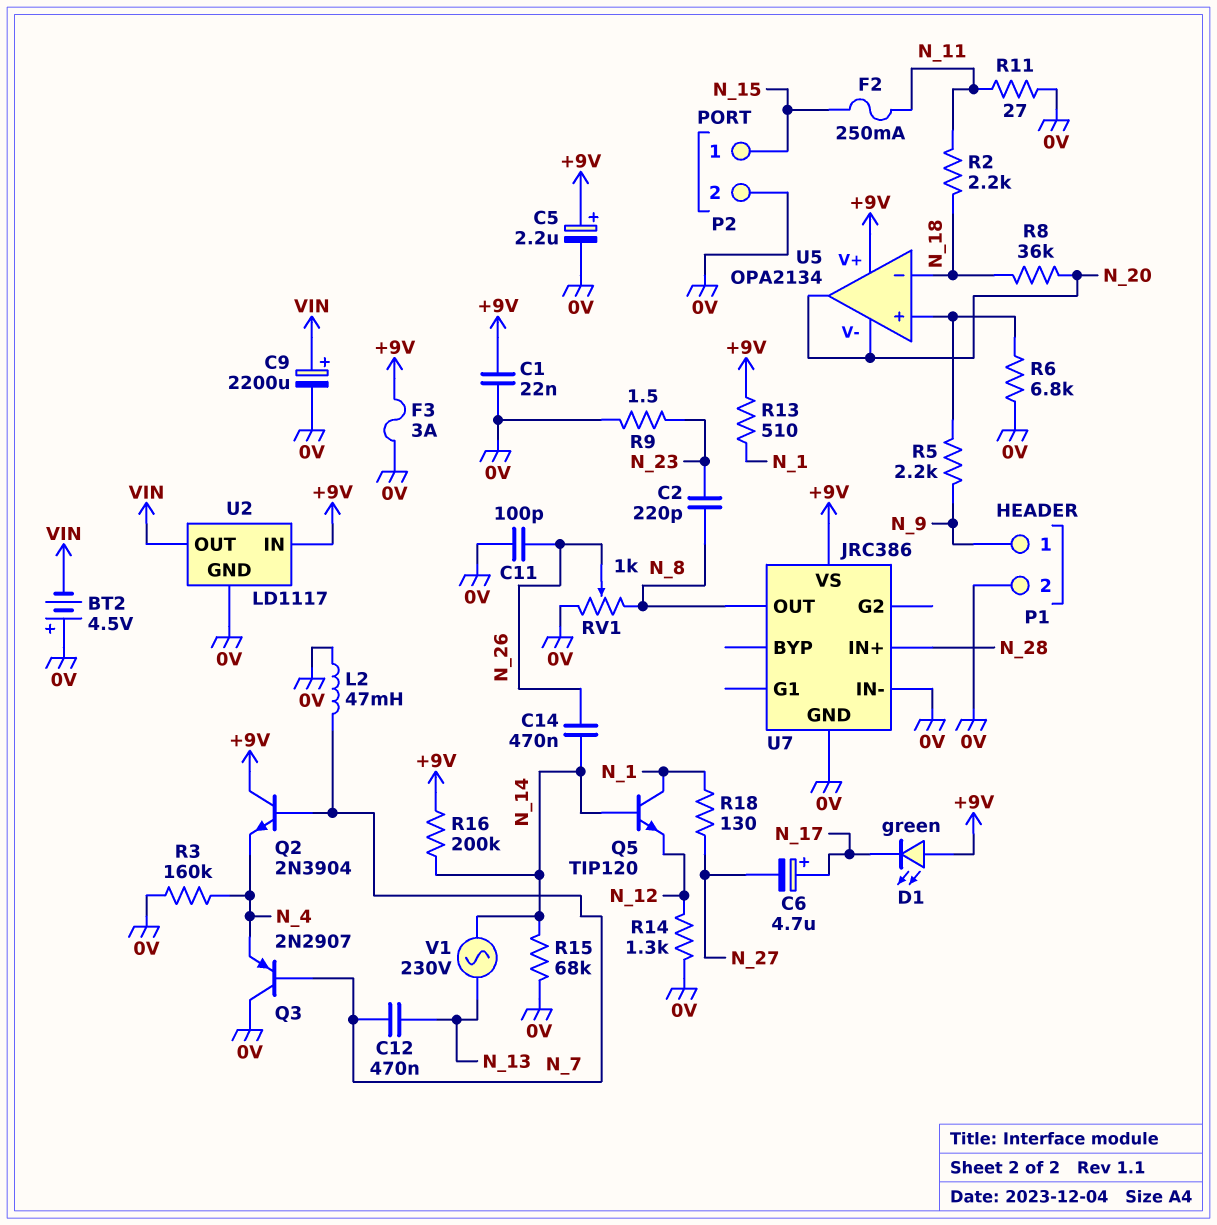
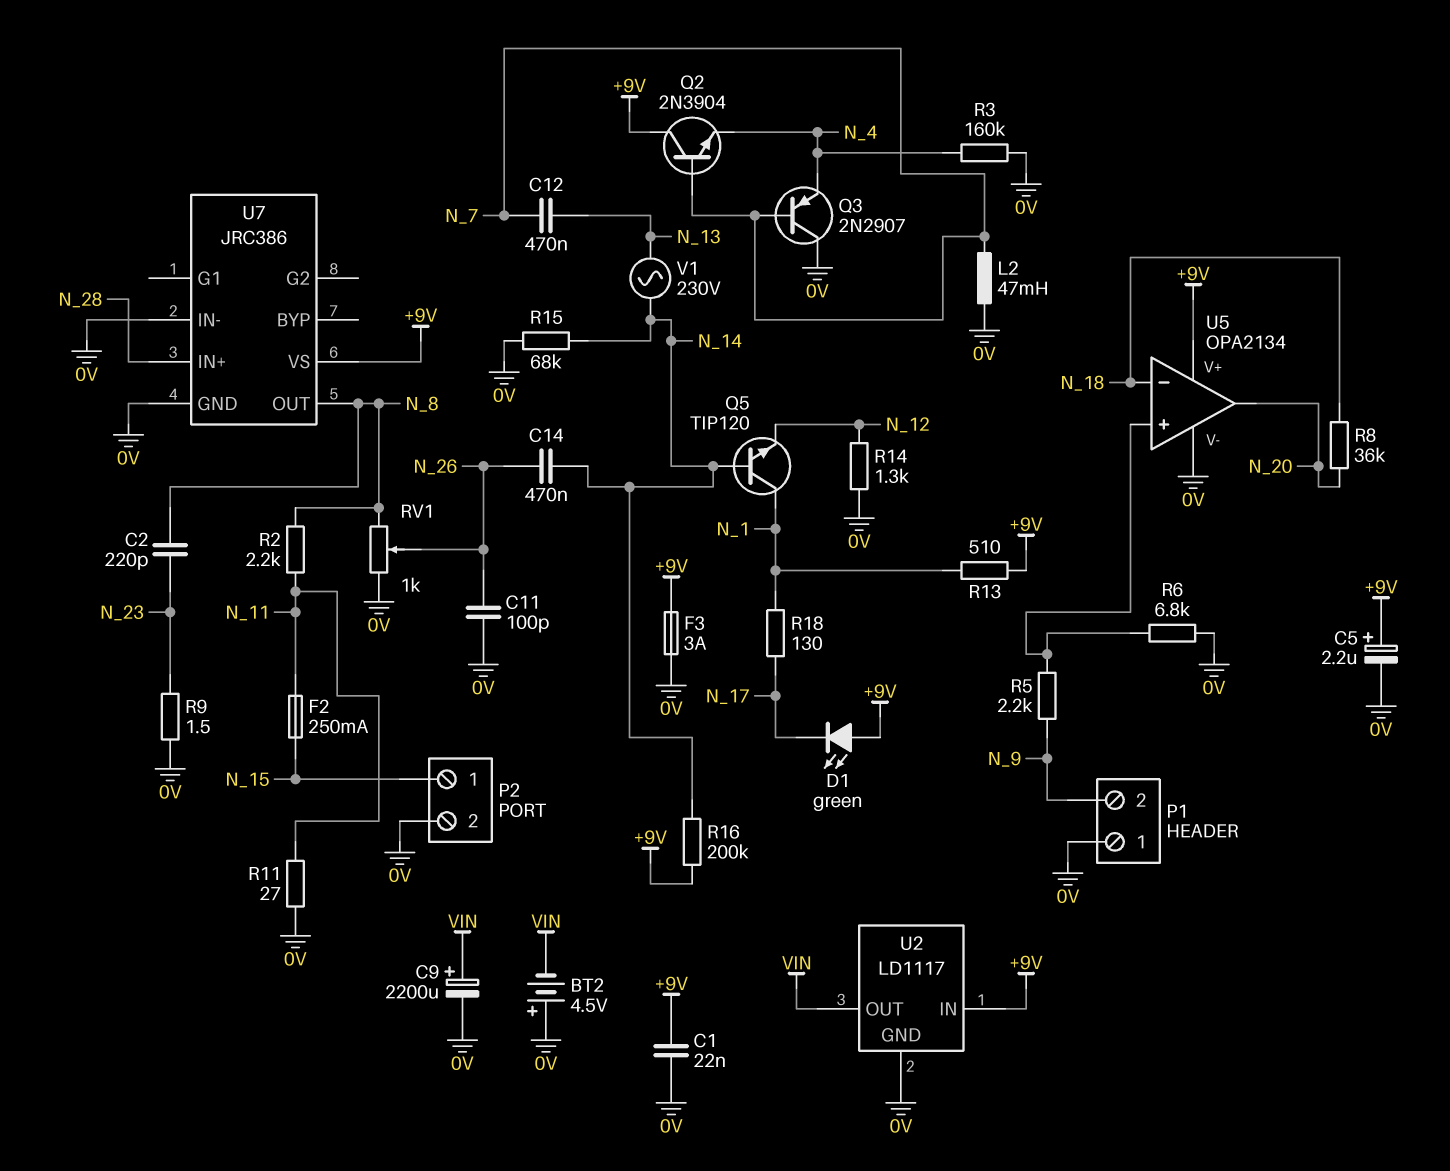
C6: 4.7uF (plus N_17, minus N_27) -> none
P1 pin 1: N_9 -> 0V
P1 pin 2: 0V -> N_9
R2: 2.2k (N_11, N_18) -> 2.2k (N_8, N_11)
R18: 130 (N_1, N_27) -> 130 (N_1, N_17)
U5 pin V-: N_20 -> 0V

